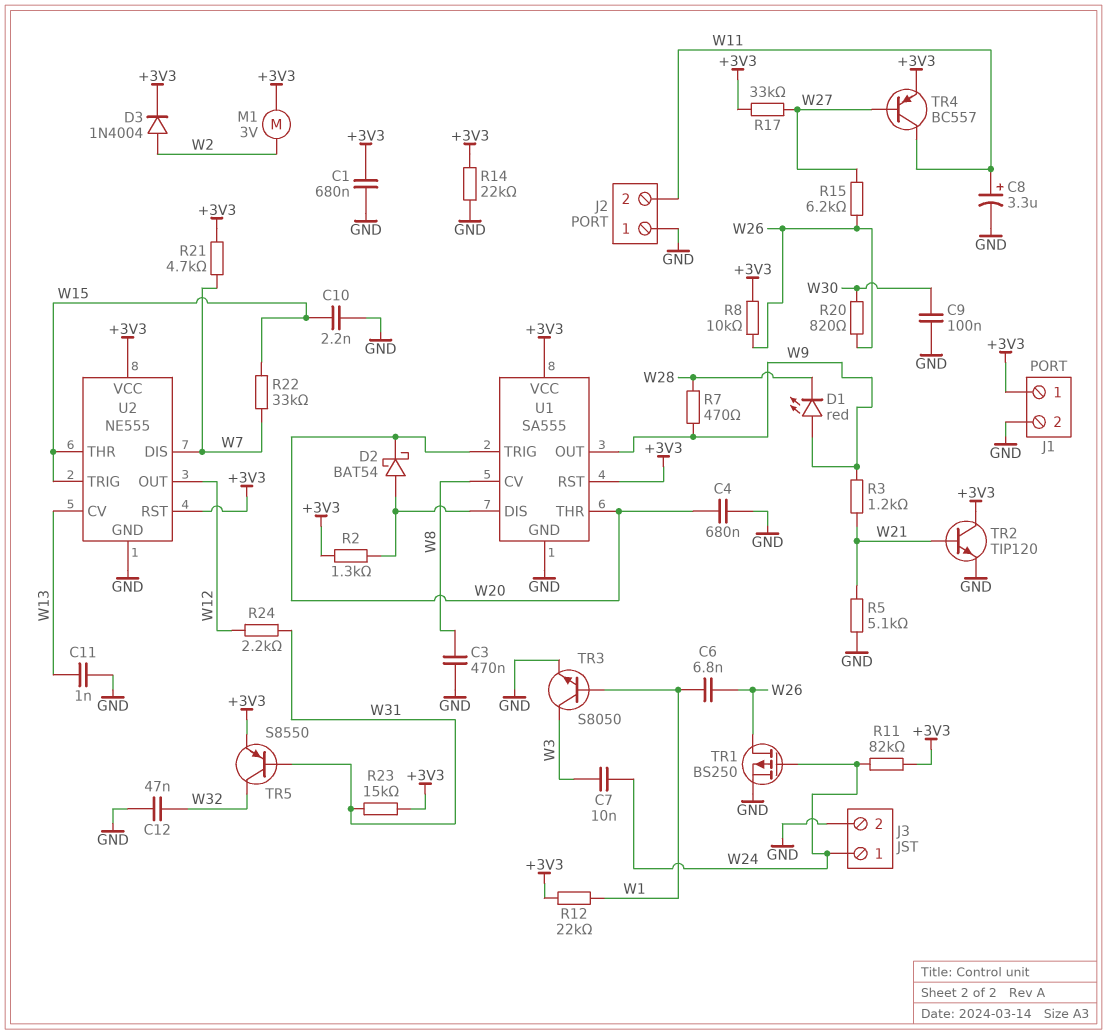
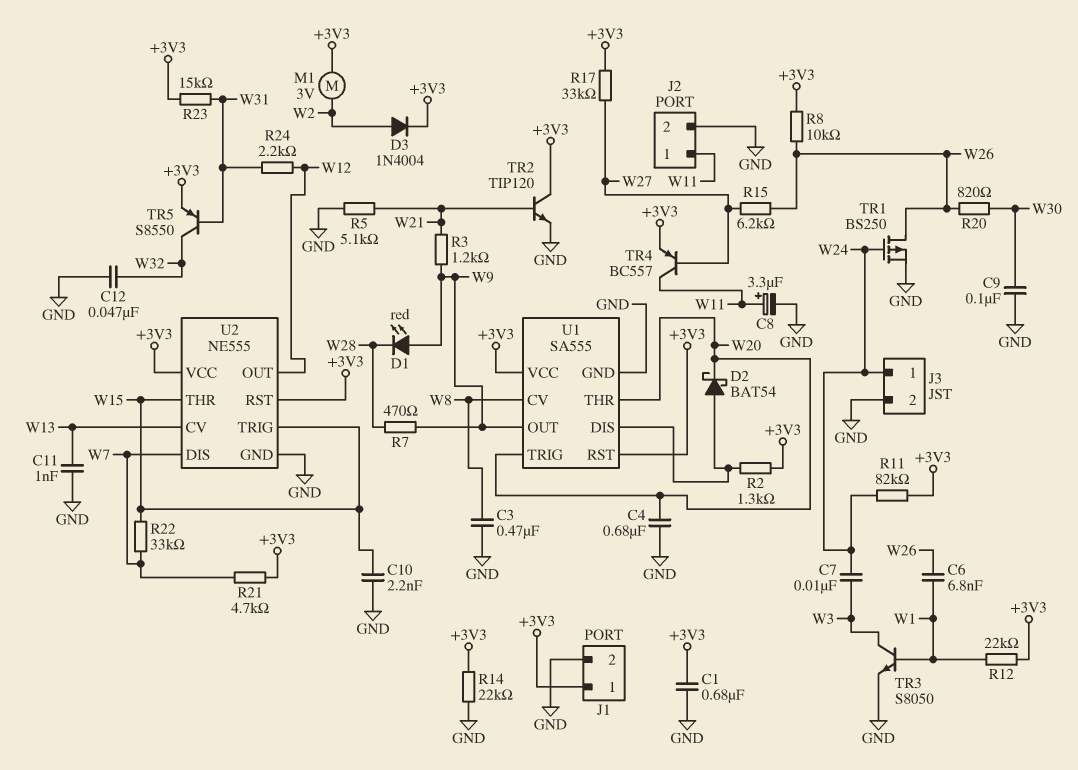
J2 pin 1: GND -> W11
J2 pin 2: W11 -> GND

